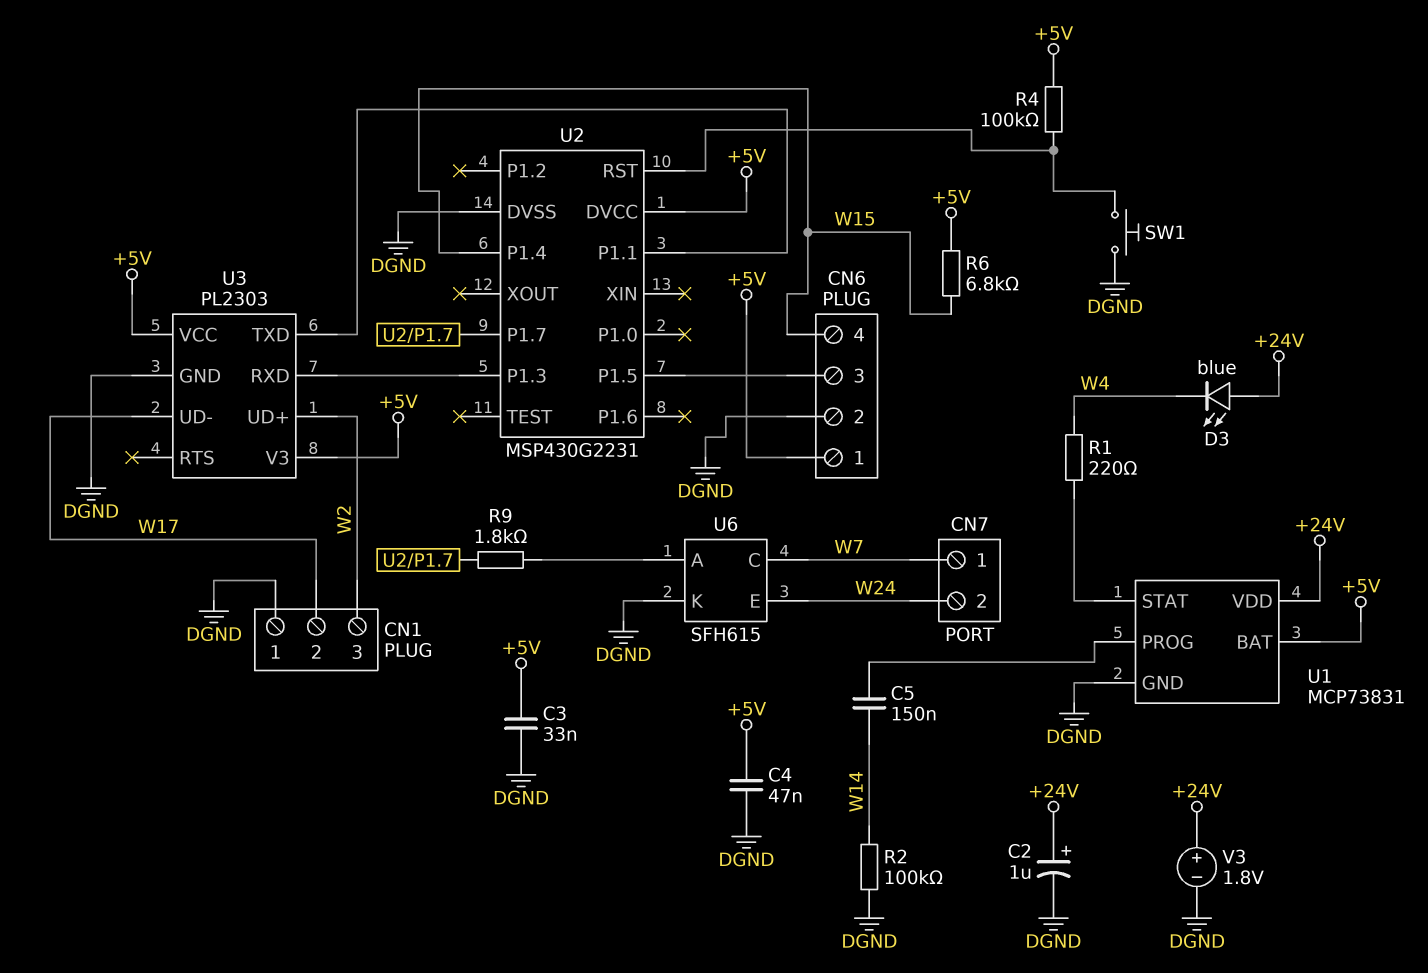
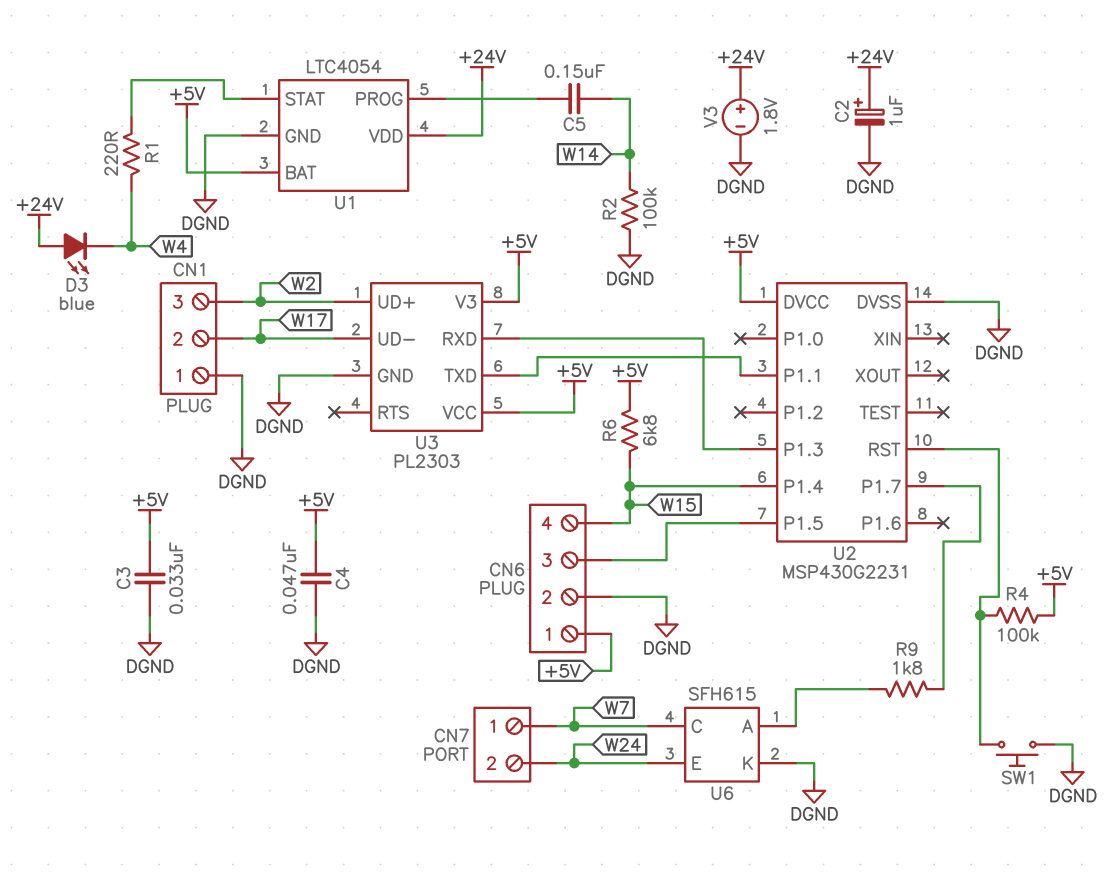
U1: MCP73831 -> LTC4054

